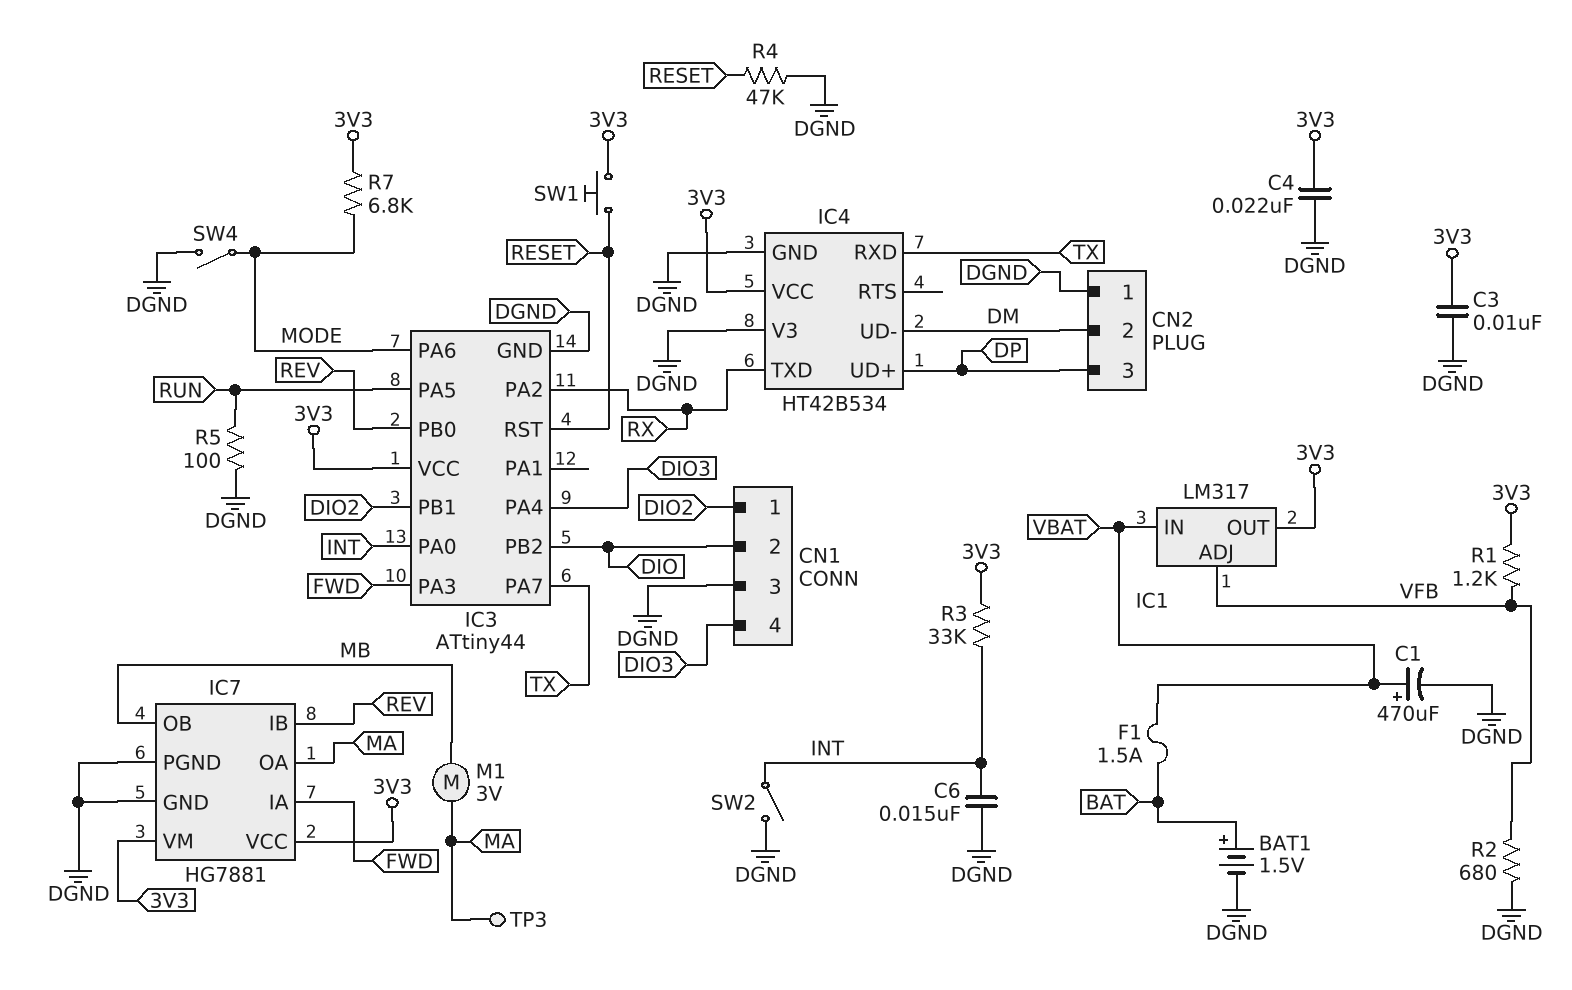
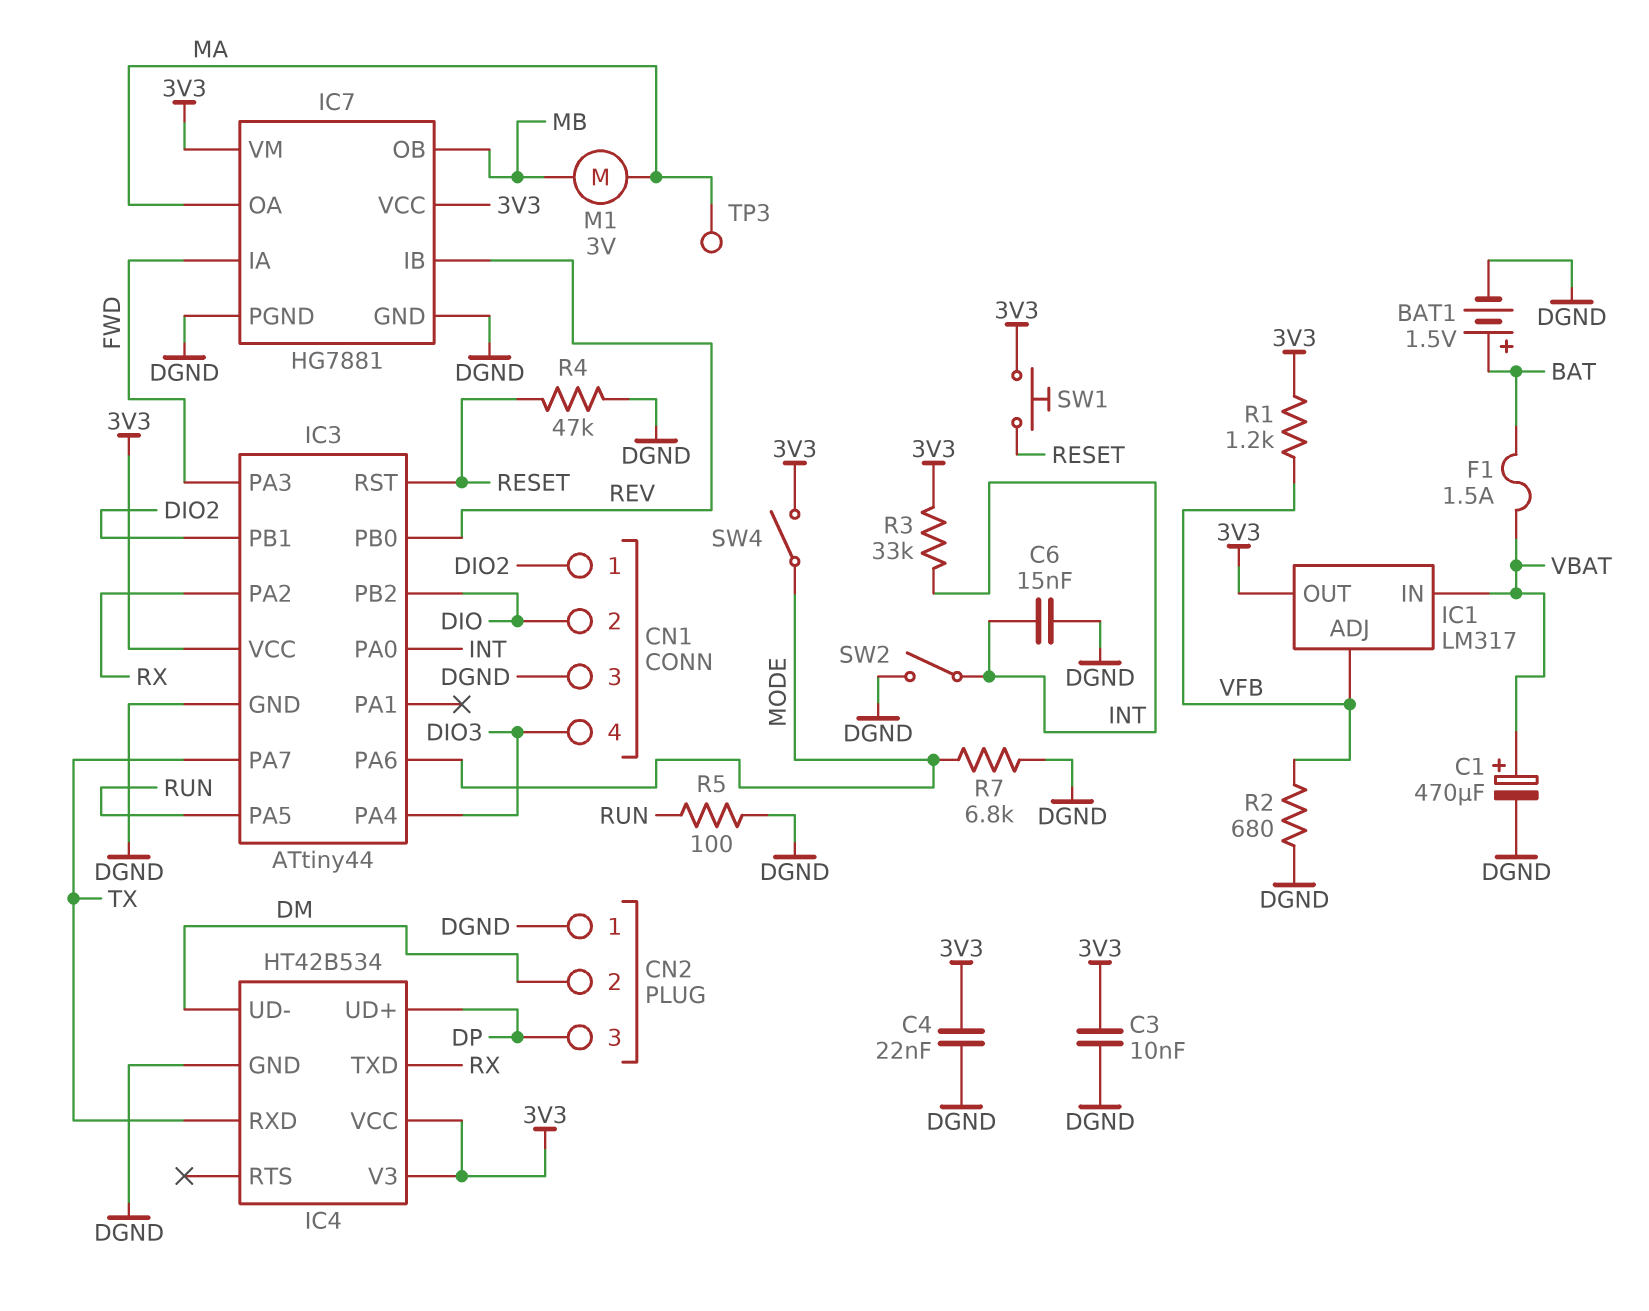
IC4 pin V3: DGND -> 3V3
R7: 6.8k (3V3, MODE) -> 6.8k (DGND, MODE)
SW4: switch (DGND, MODE) -> switch (3V3, MODE)

